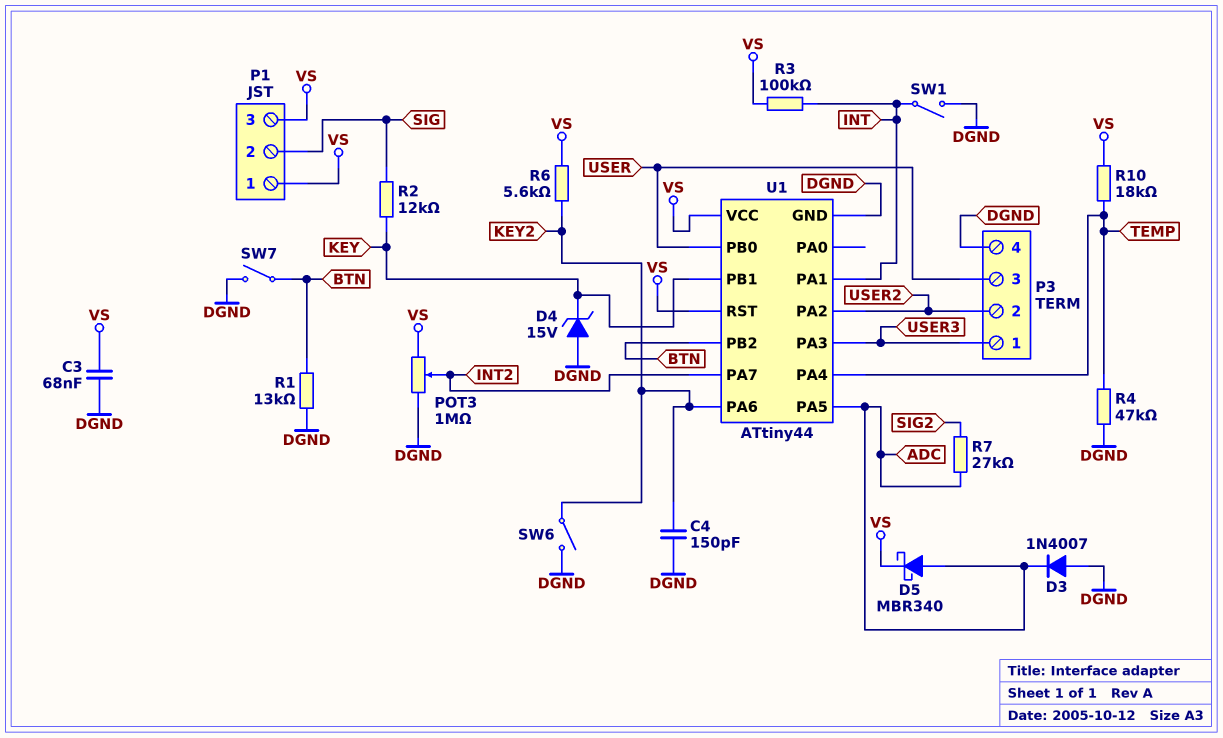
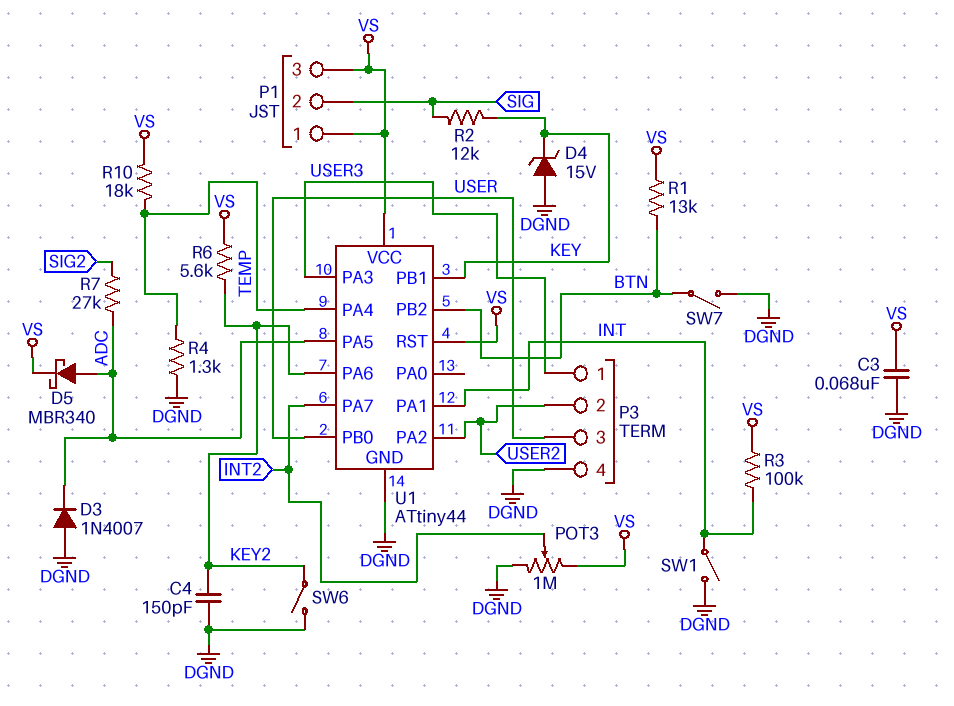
R1: 13k (BTN, DGND) -> 13k (BTN, VS)
R4: 47k (DGND, TEMP) -> 1.3k (DGND, TEMP)

